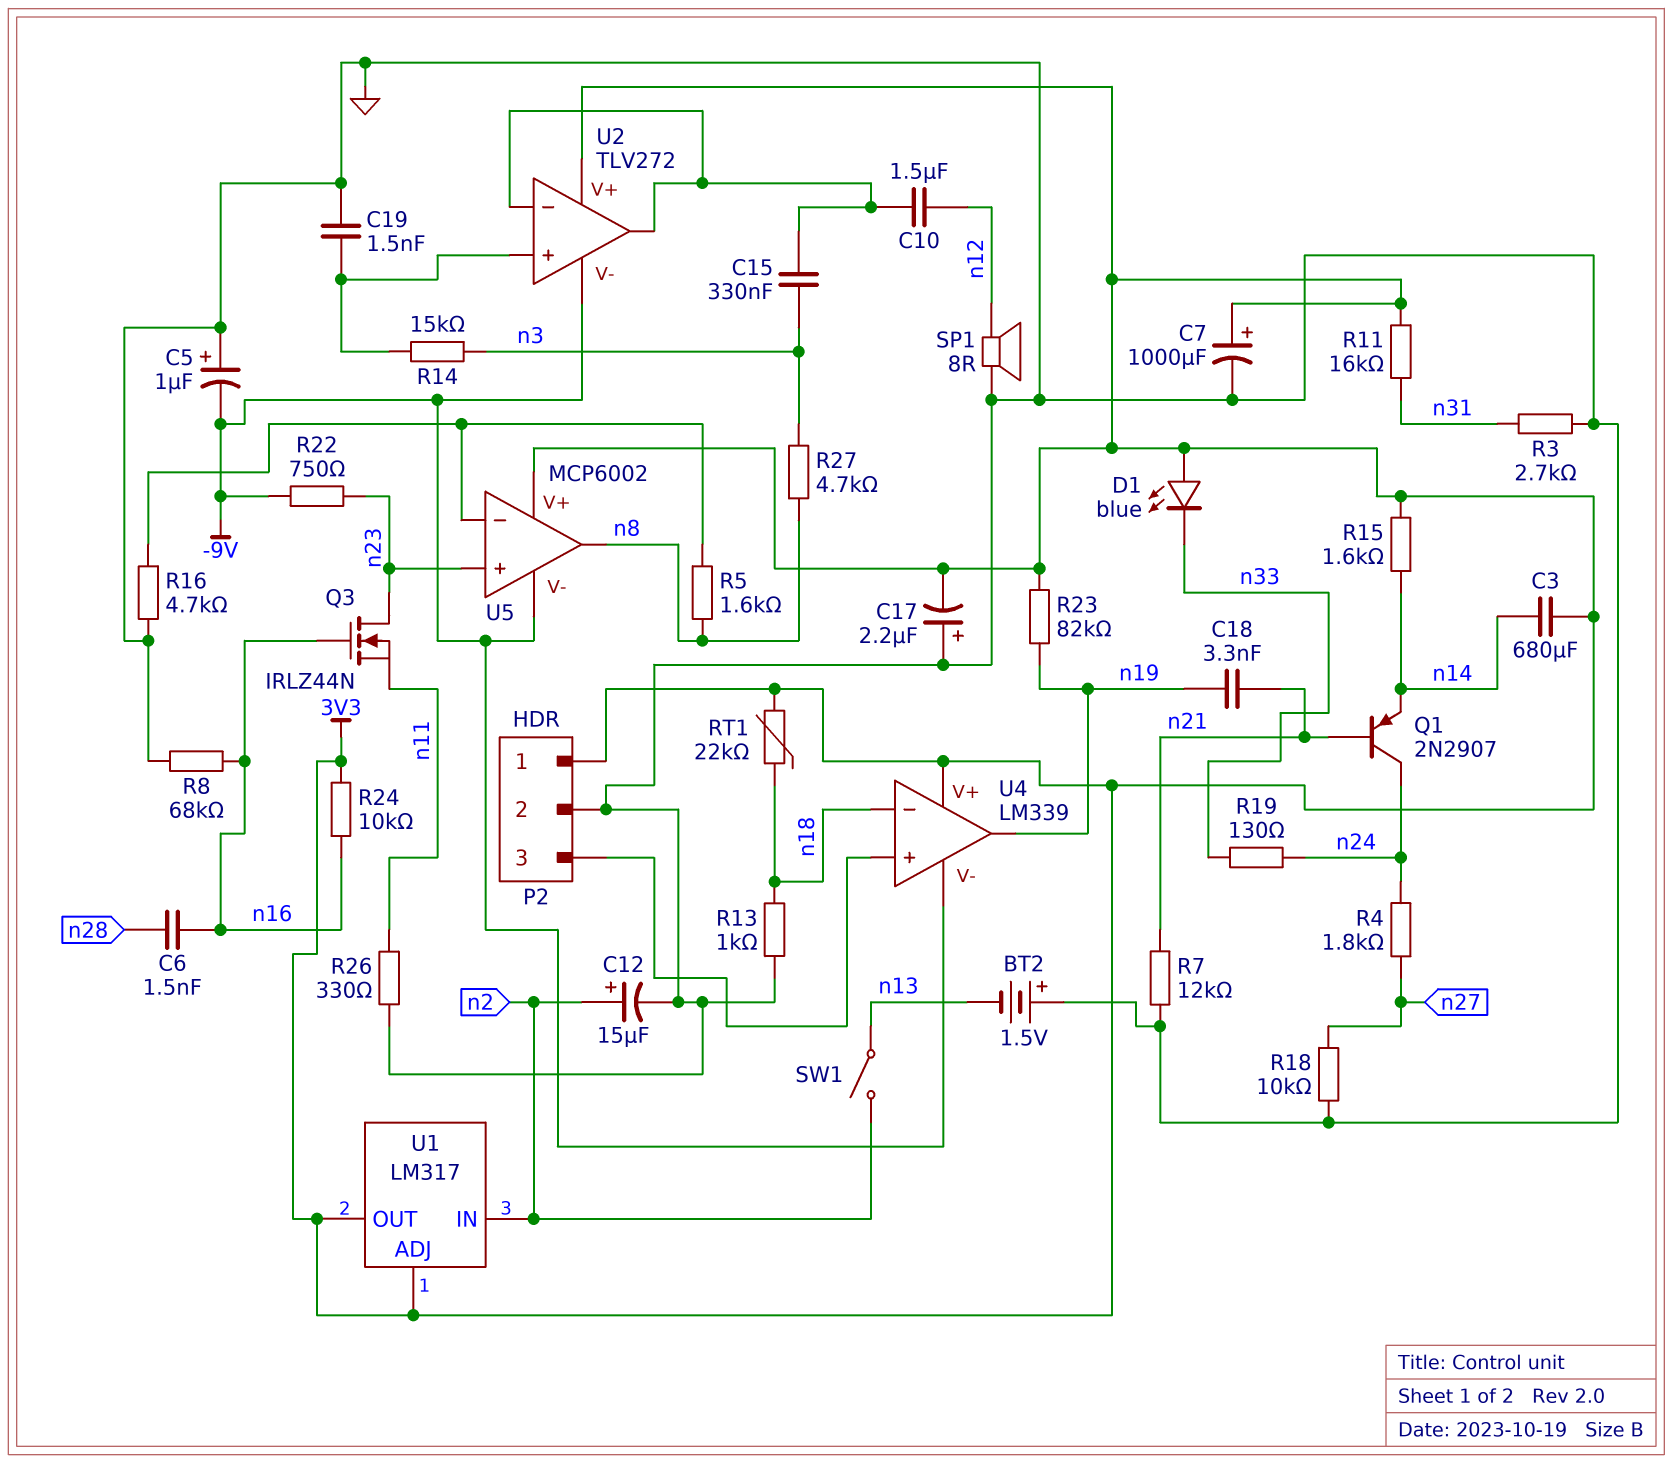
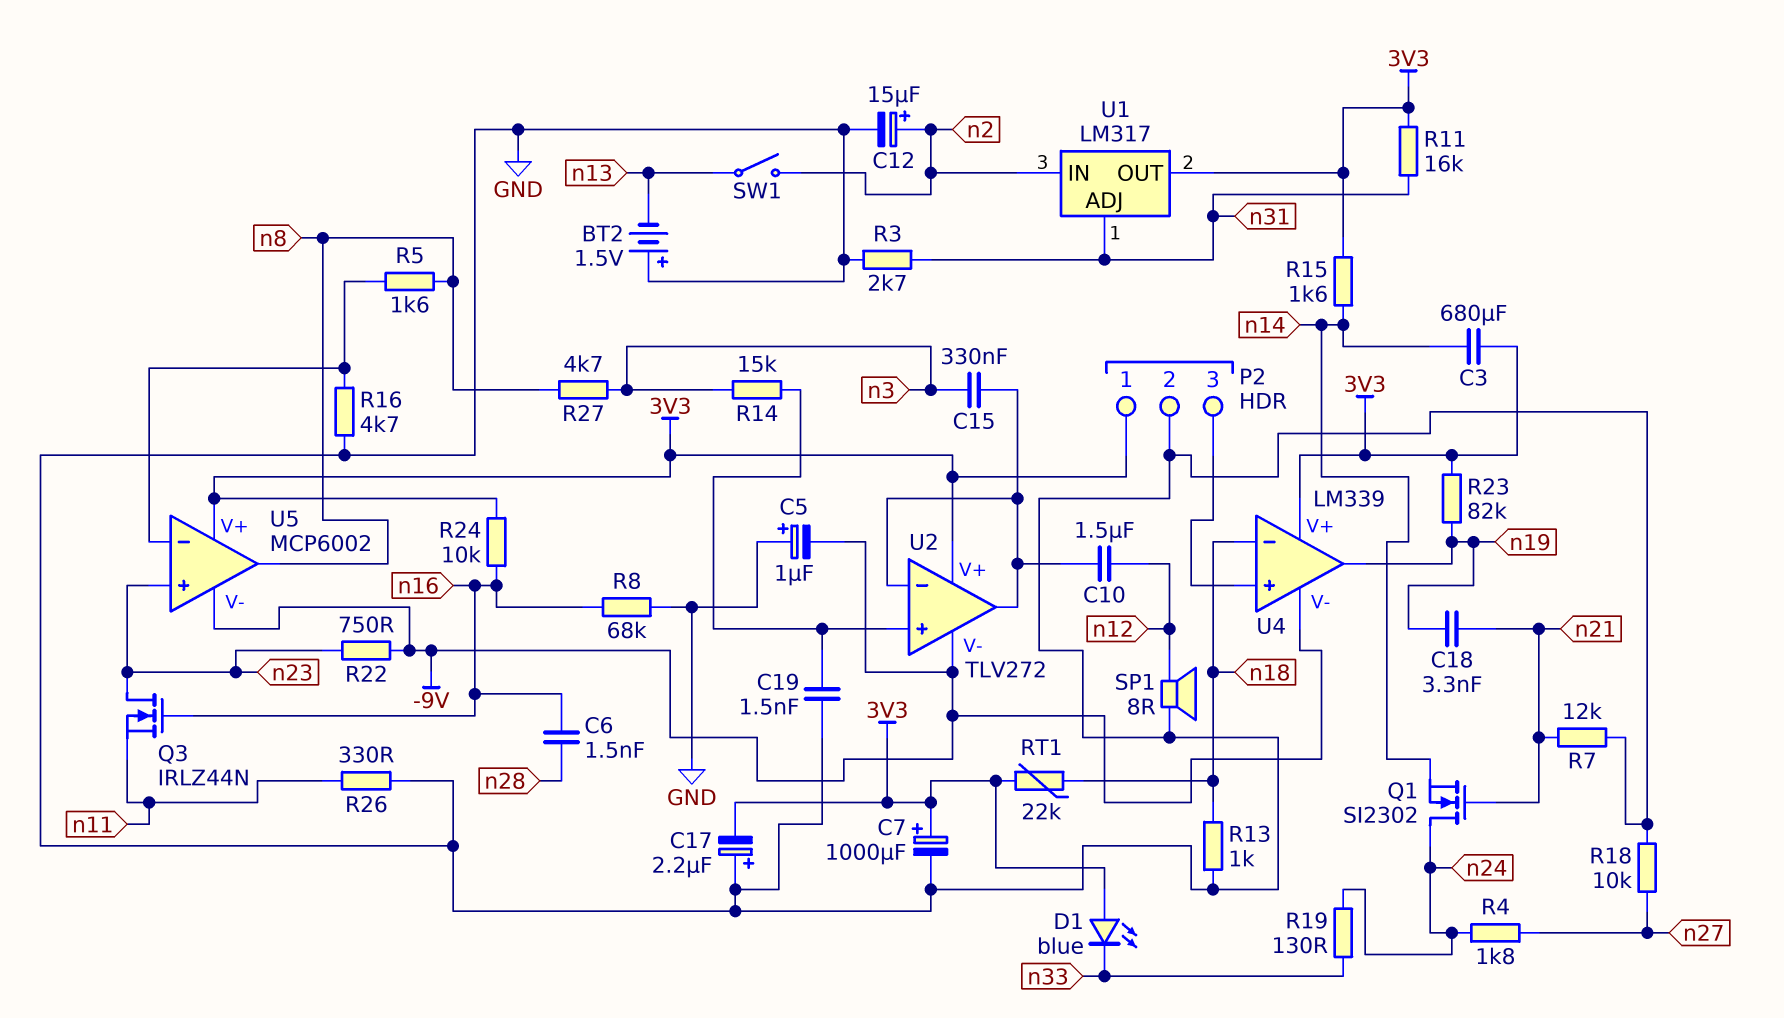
Q1: PNP 2N2907 (B n21, C n24, E n14) -> NMOS SI2302 (G n21, D n24, S n14)
U1 pin ADJ: 3V3 -> n31

